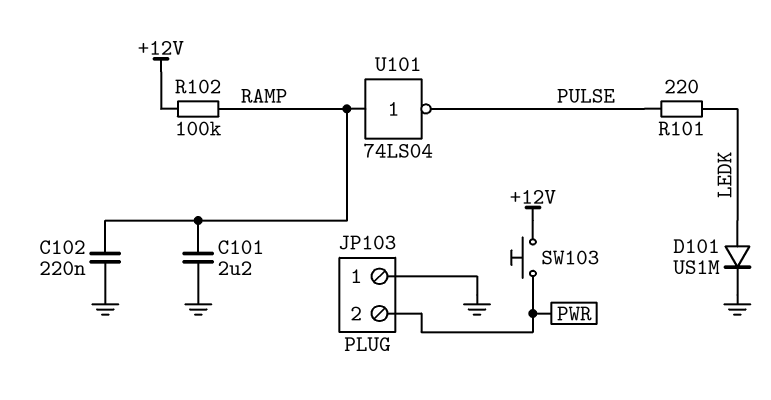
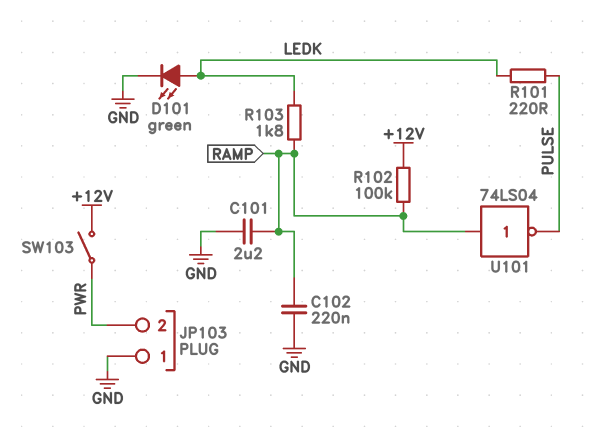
D101: diode US1M (A LEDK, K GND) -> LED green (A LEDK, K GND)
R103: none -> 1.8k (LEDK, RAMP)
SW103: button (+12V, PWR) -> switch (+12V, PWR)

